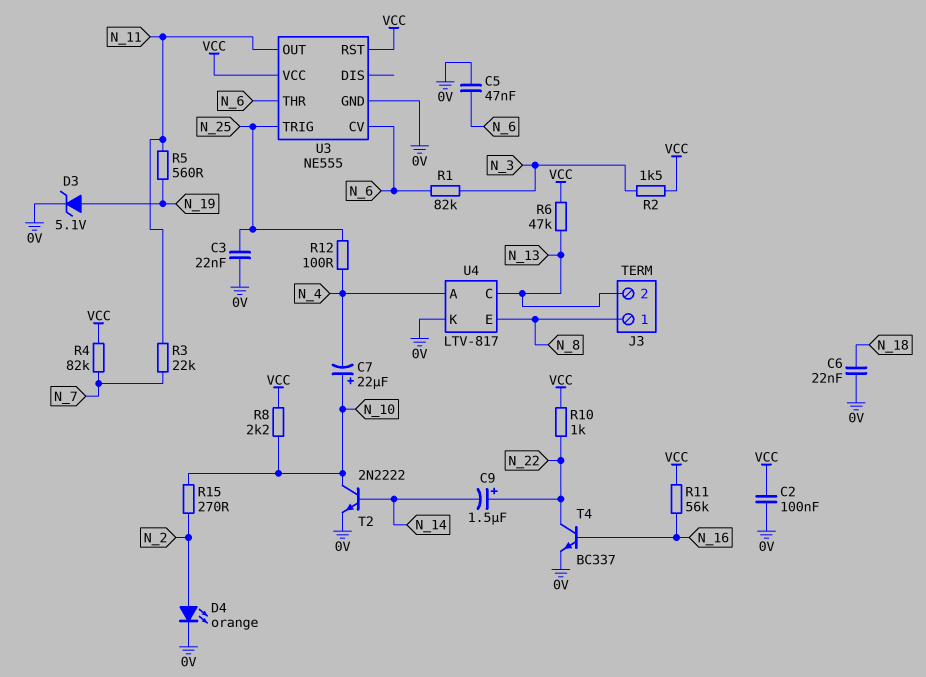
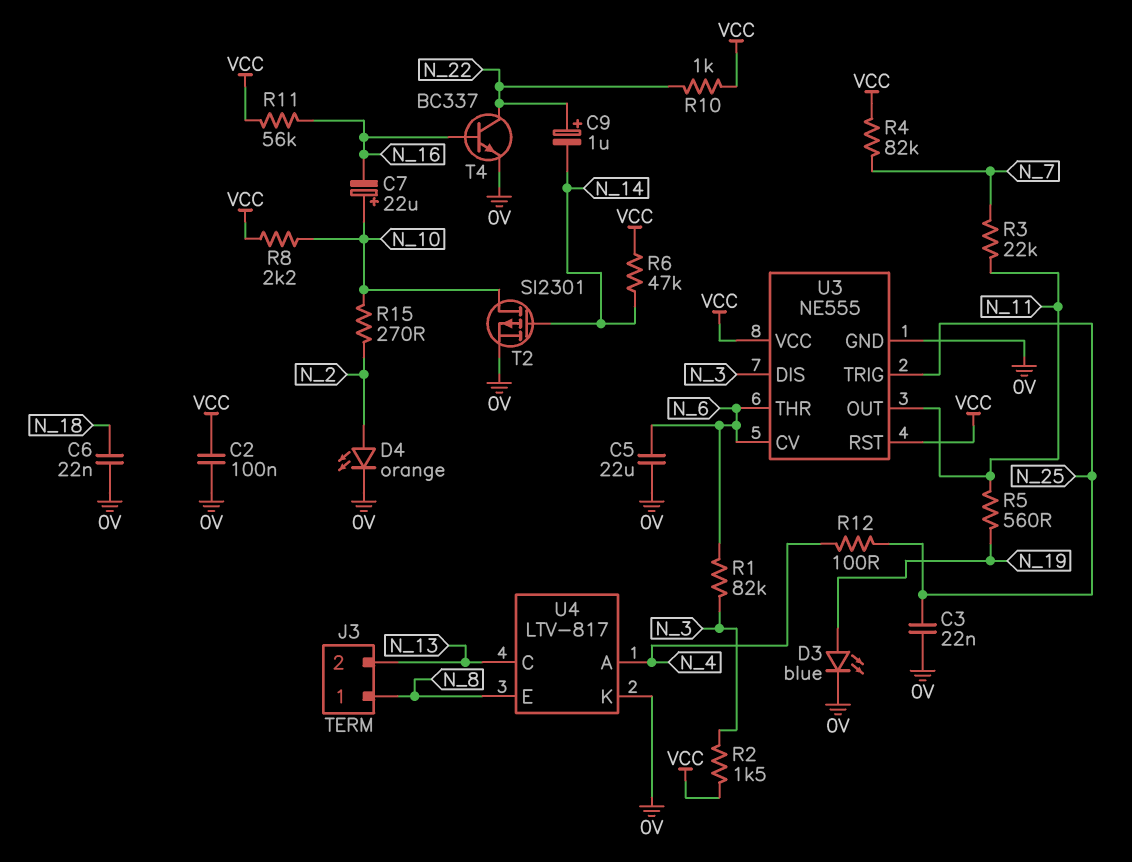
C5: 47nF (0V, N_6) -> 22uF (0V, N_6)
C7: 22uF (plus N_10, minus N_4) -> 22uF (plus N_10, minus N_16)
C9: 1.5uF (plus N_22, minus N_14) -> 1uF (plus N_22, minus N_14)
D3: zener 5.1V (A N_19, K 0V) -> LED blue (A N_19, K 0V)
R6: 47k (N_13, VCC) -> 47k (N_14, VCC)
T2: NPN 2N2222 (B N_14, C N_10, E 0V) -> PMOS SI2301 (G N_14, D N_10, S 0V)
U3 pin DIS: none -> N_3

